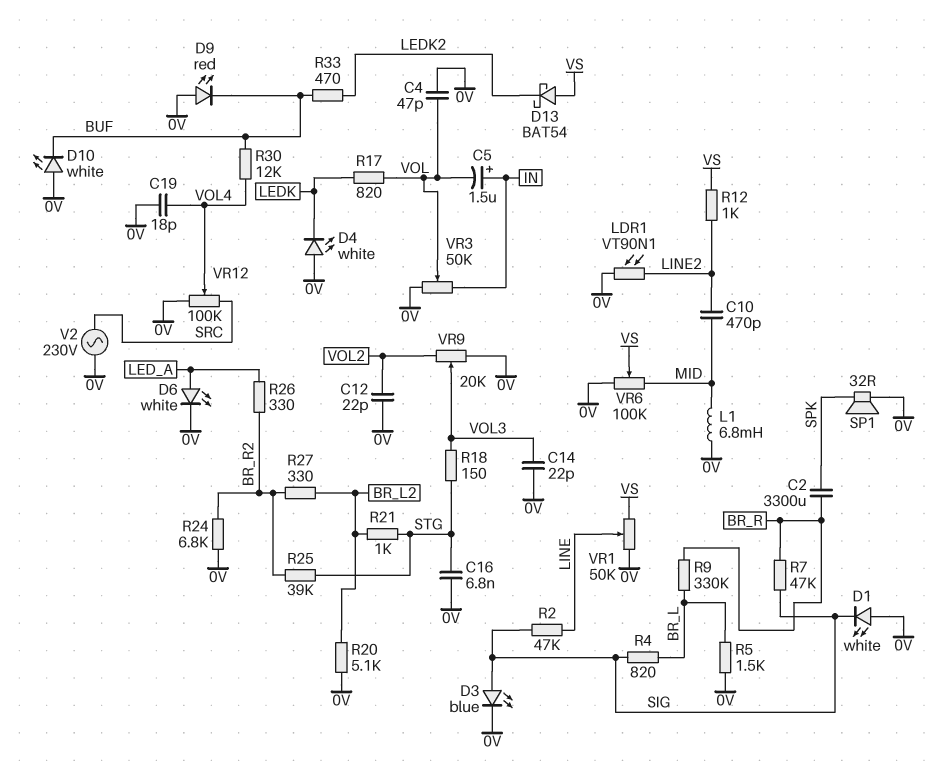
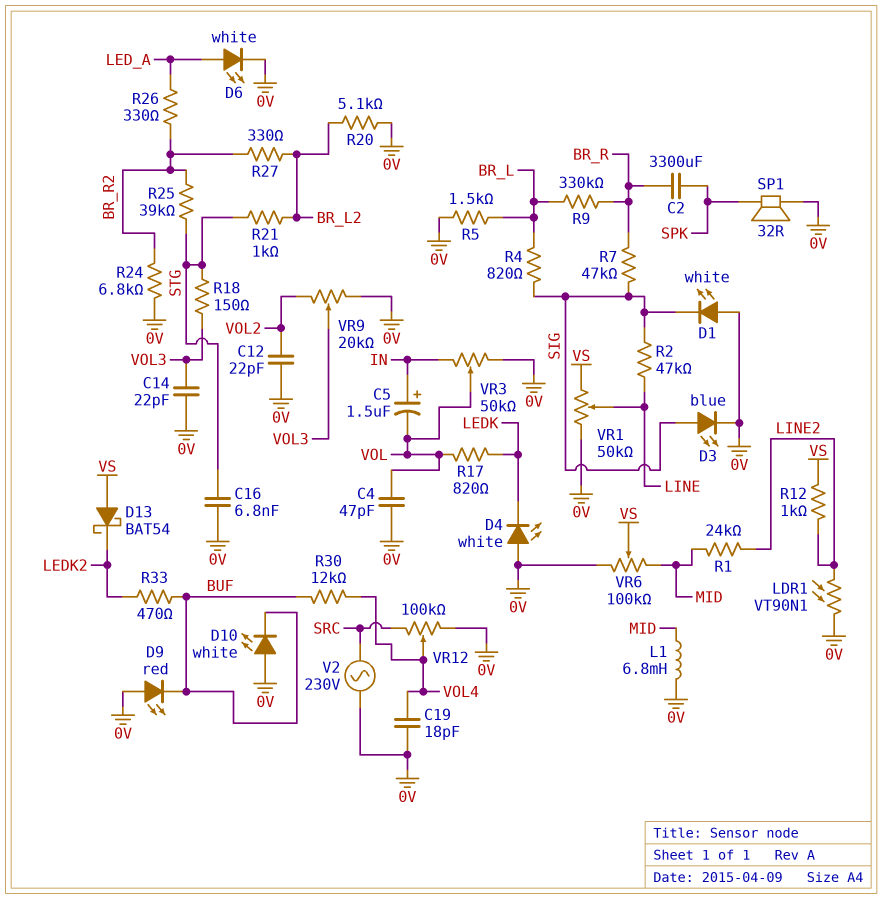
C10: 470pF (LINE2, MID) -> none
R1: none -> 24k (LINE2, MID)

